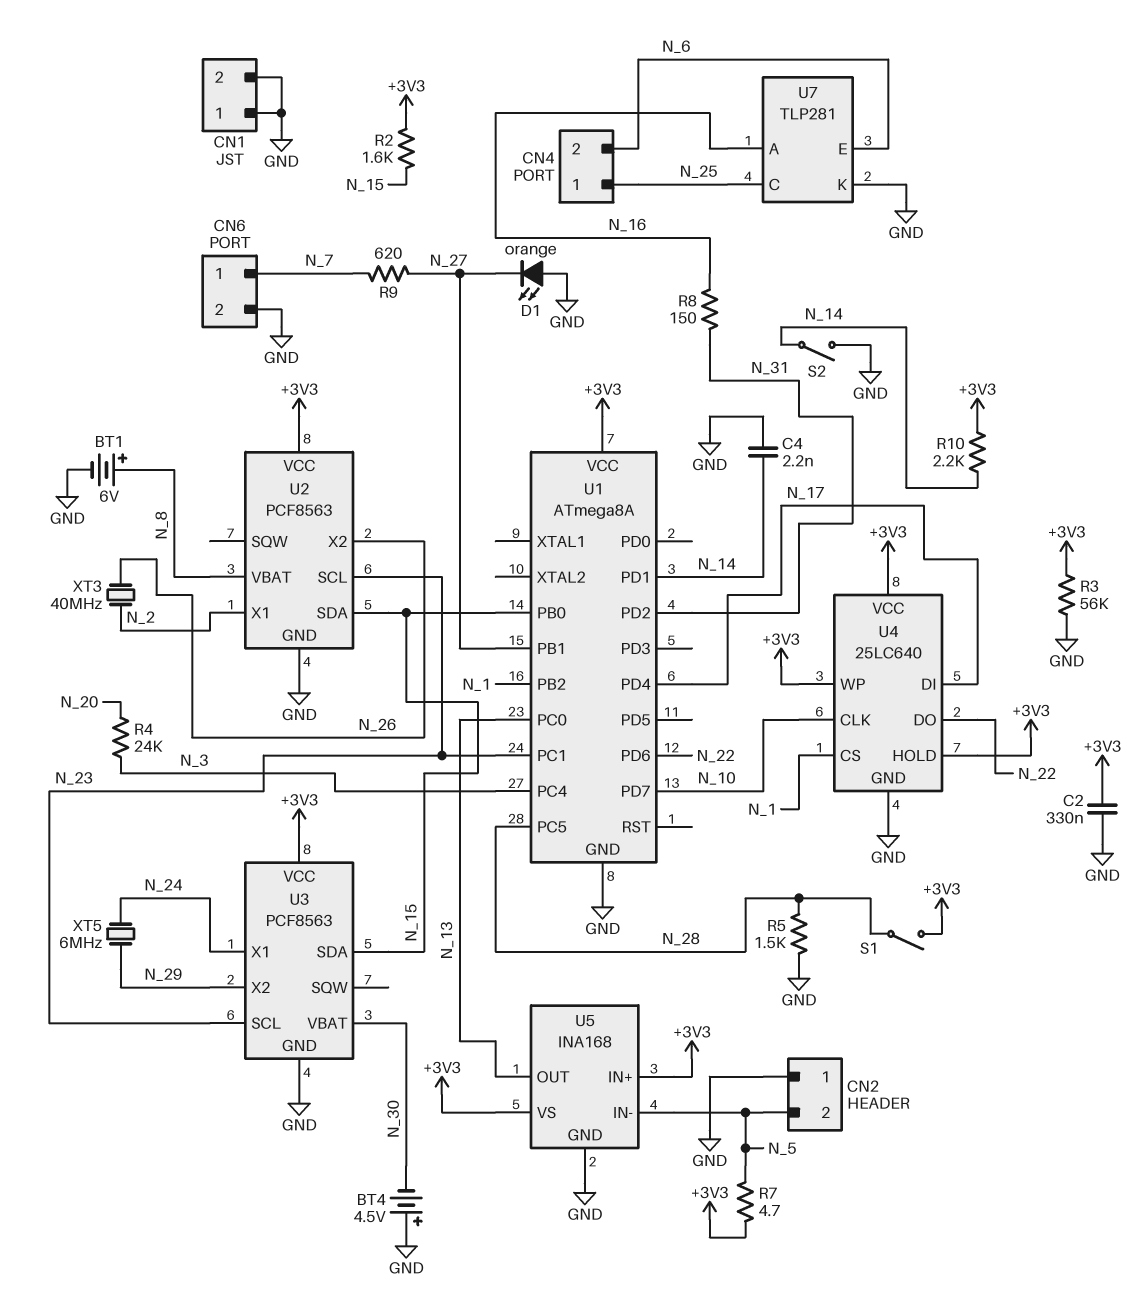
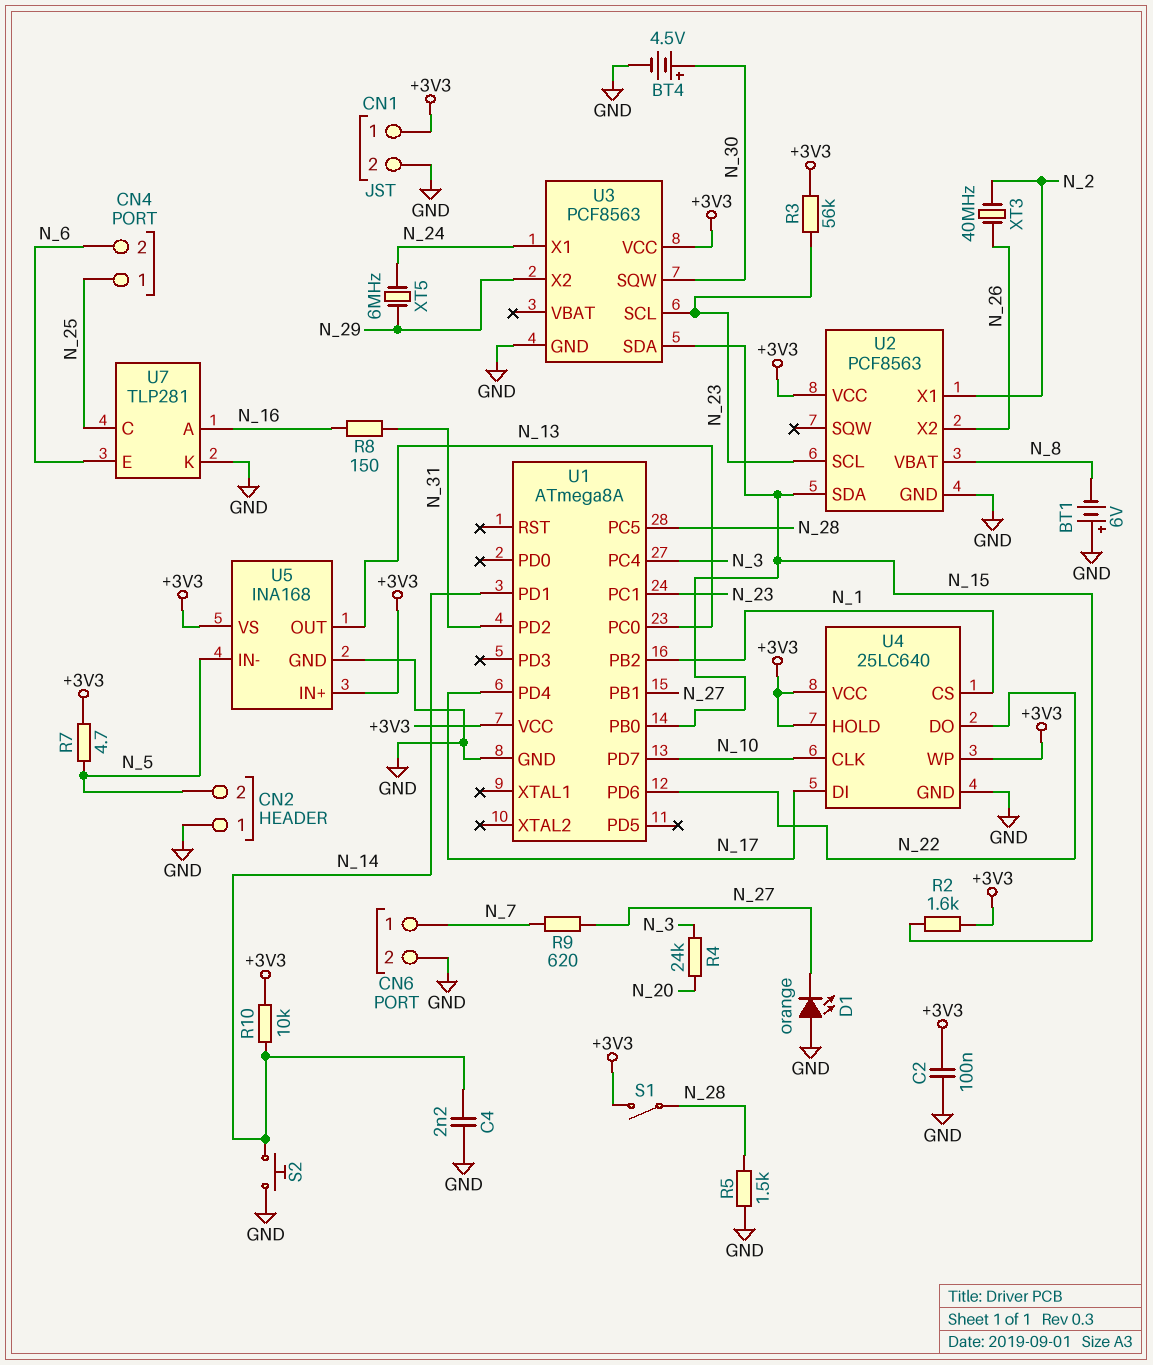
BT1: 6V (plus N_8, minus GND) -> 6V (plus GND, minus N_8)
BT4: 4.5V (plus GND, minus N_30) -> 4.5V (plus N_30, minus GND)
C2: 330nF (+3V3, GND) -> 100nF (+3V3, GND)
CN1 pin 1: GND -> +3V3
R3: 56k (+3V3, GND) -> 56k (+3V3, N_23)
R10: 2.2k (+3V3, N_14) -> 10k (+3V3, N_14)
S2: switch (GND, N_14) -> button (GND, N_14)
U3 pin SQW: none -> N_30
U3 pin VBAT: N_30 -> none

